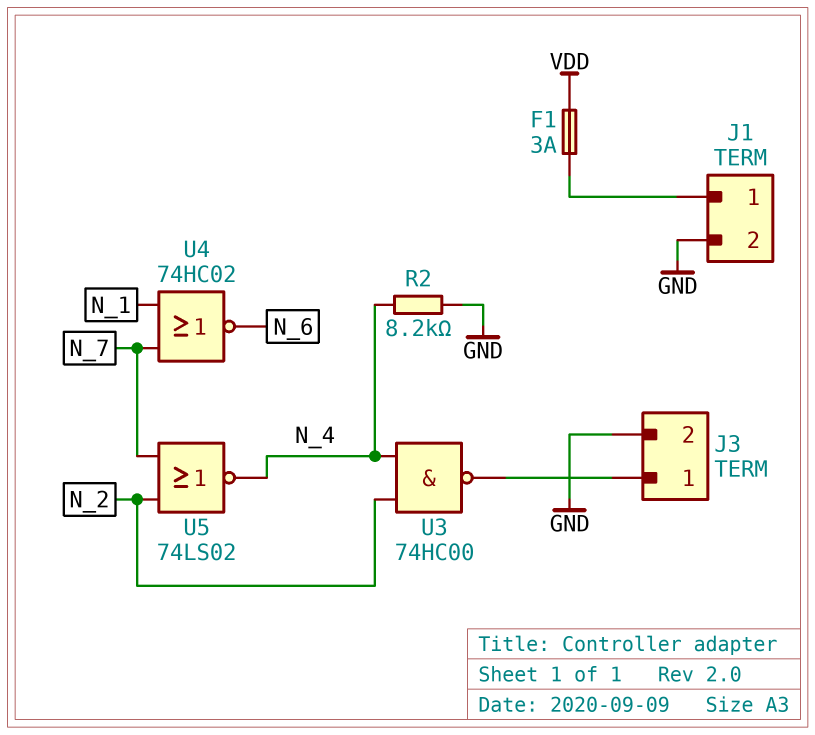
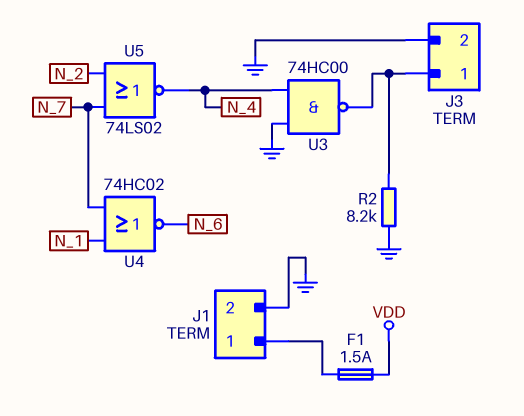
F1: 3A (J1/1, VDD) -> 1.5A (J1/1, VDD)
R2: 8.2k (GND, N_4) -> 8.2k (GND, J3/1)
U3: NAND 74HC00 (in N_2, in N_4, out J3/1) -> NAND 74HC00 (in GND, in N_4, out J3/1)

